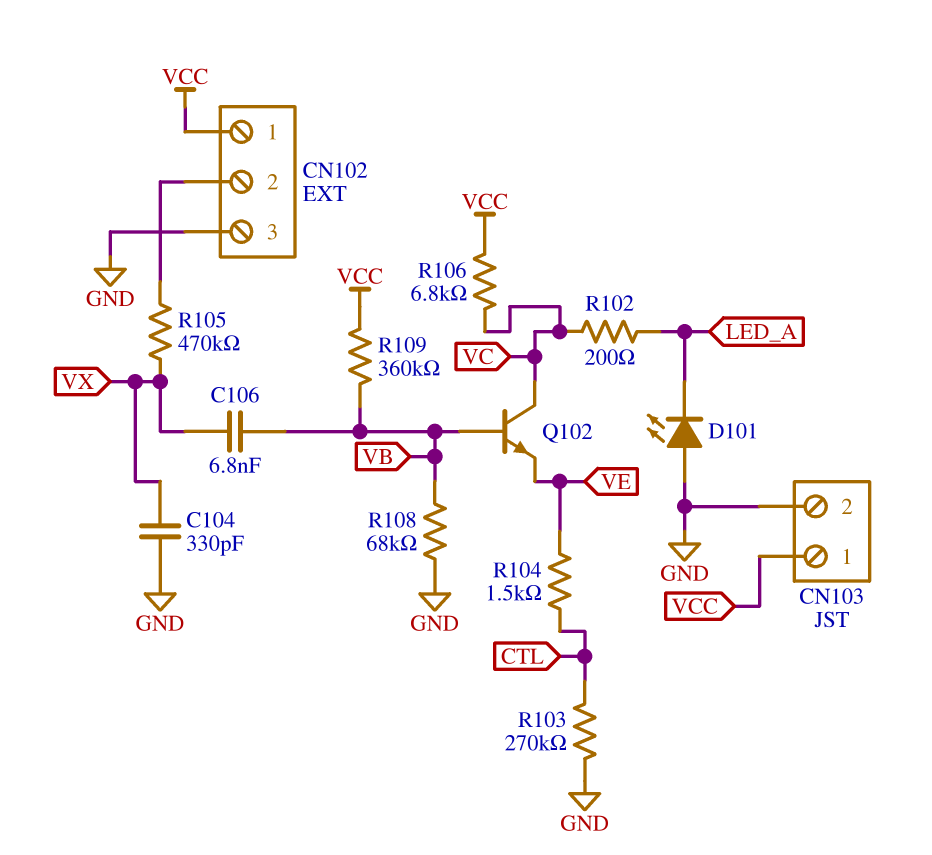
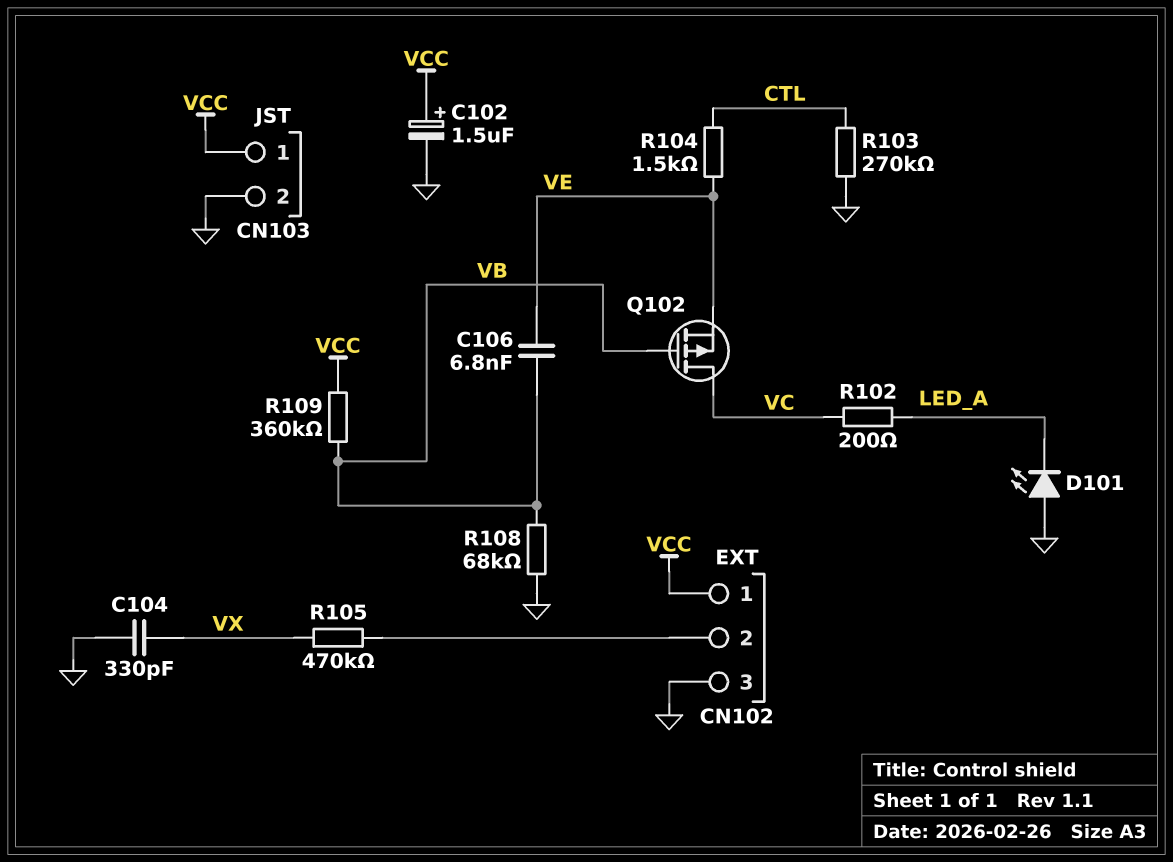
C102: none -> 1.5uF (plus VCC, minus GND)
C106: 6.8nF (VB, VX) -> 6.8nF (VB, VE)
Q102: NPN (B VB, C VC, E VE) -> PMOS (G VB, D VC, S VE)
R106: 6.8k (VC, VCC) -> none

